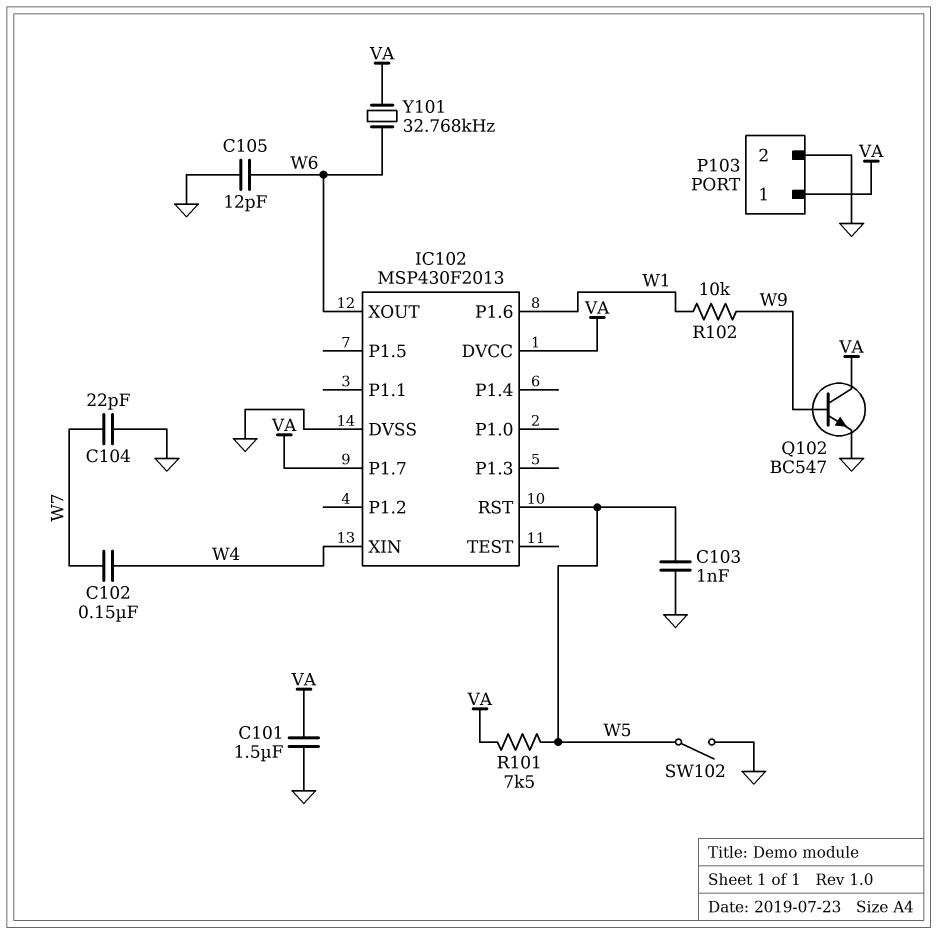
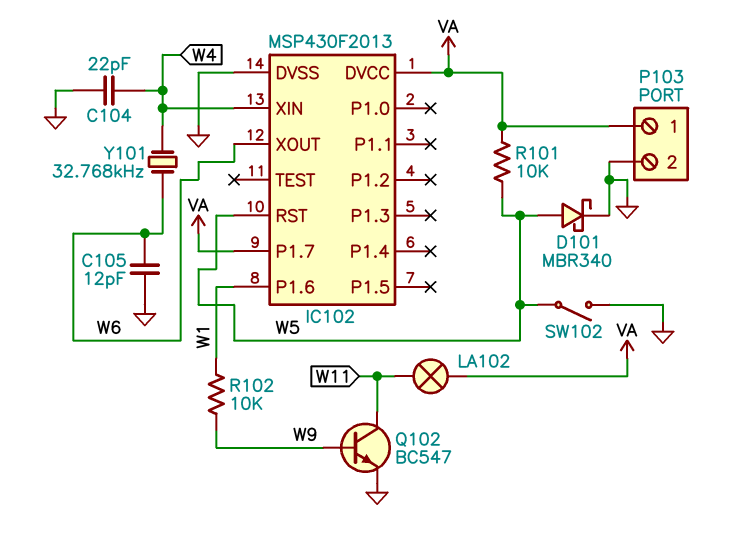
C101: 1.5uF (GND, VA) -> none
C102: 150nF (W4, W7) -> none
C103: 1nF (GND, W5) -> none
C104: 22pF (GND, W7) -> 22pF (GND, W4)
D101: none -> schottky MBR340 (A W5, K GND)
LA102: none -> lamp (VA, W11)
Q102: NPN BC547 (B W9, C VA, E GND) -> NPN BC547 (B W9, C W11, E GND)
R101: 7.5k (VA, W5) -> 10k (VA, W5)
Y101: 32.768kHz (VA, W6) -> 32.768kHz (W4, W6)

